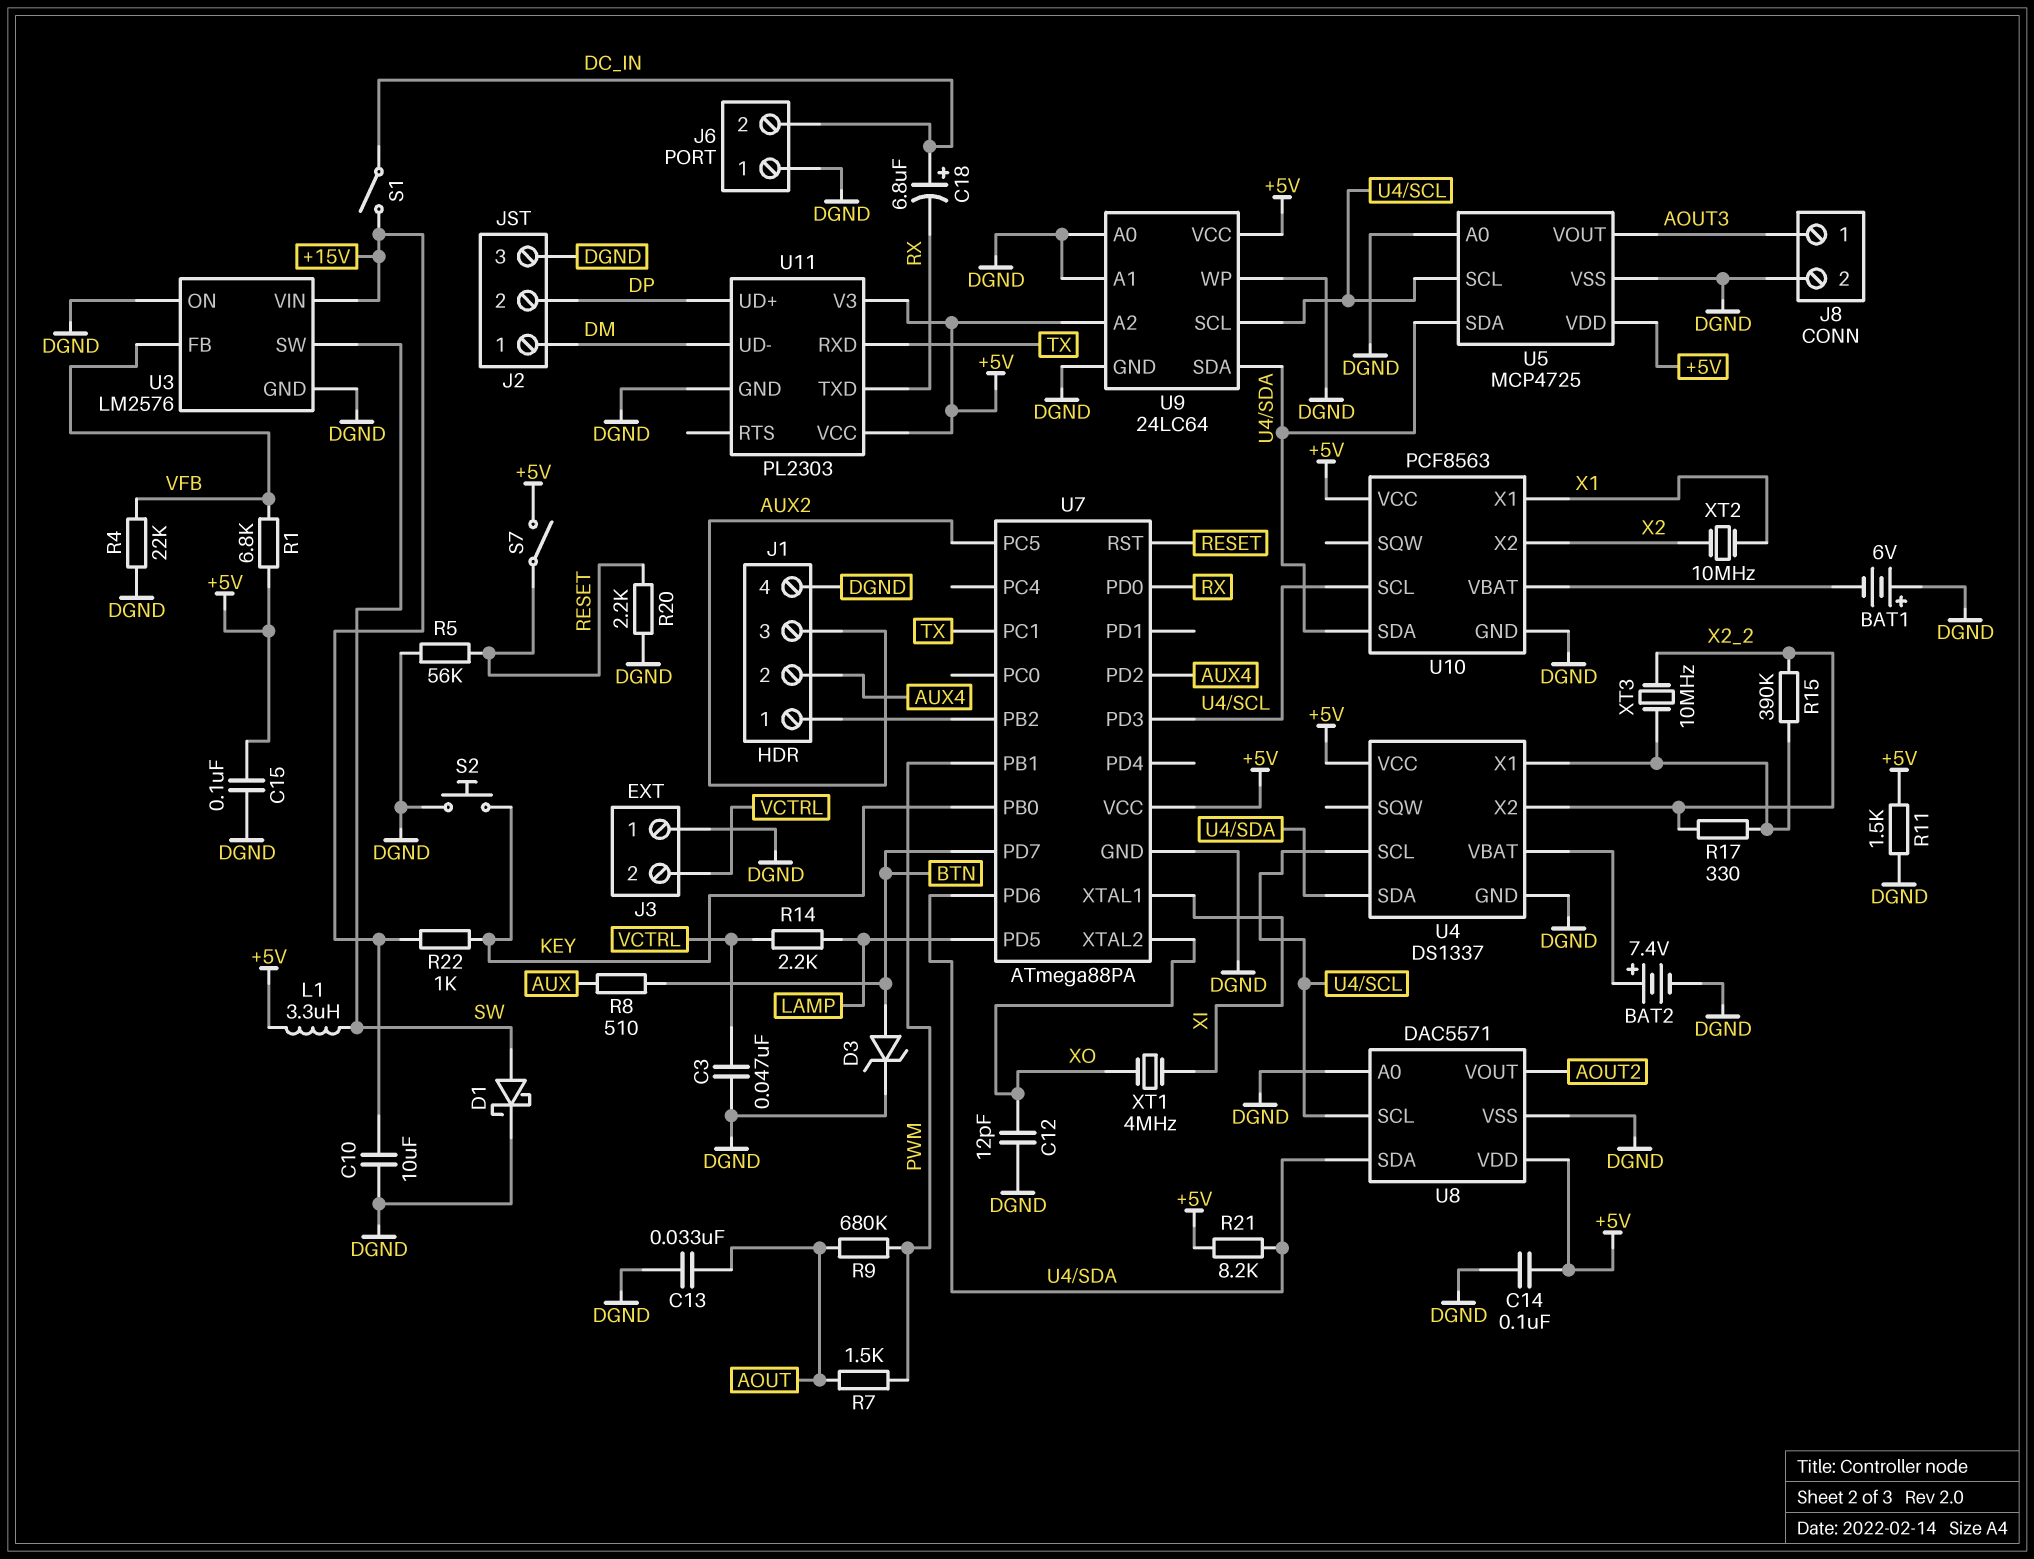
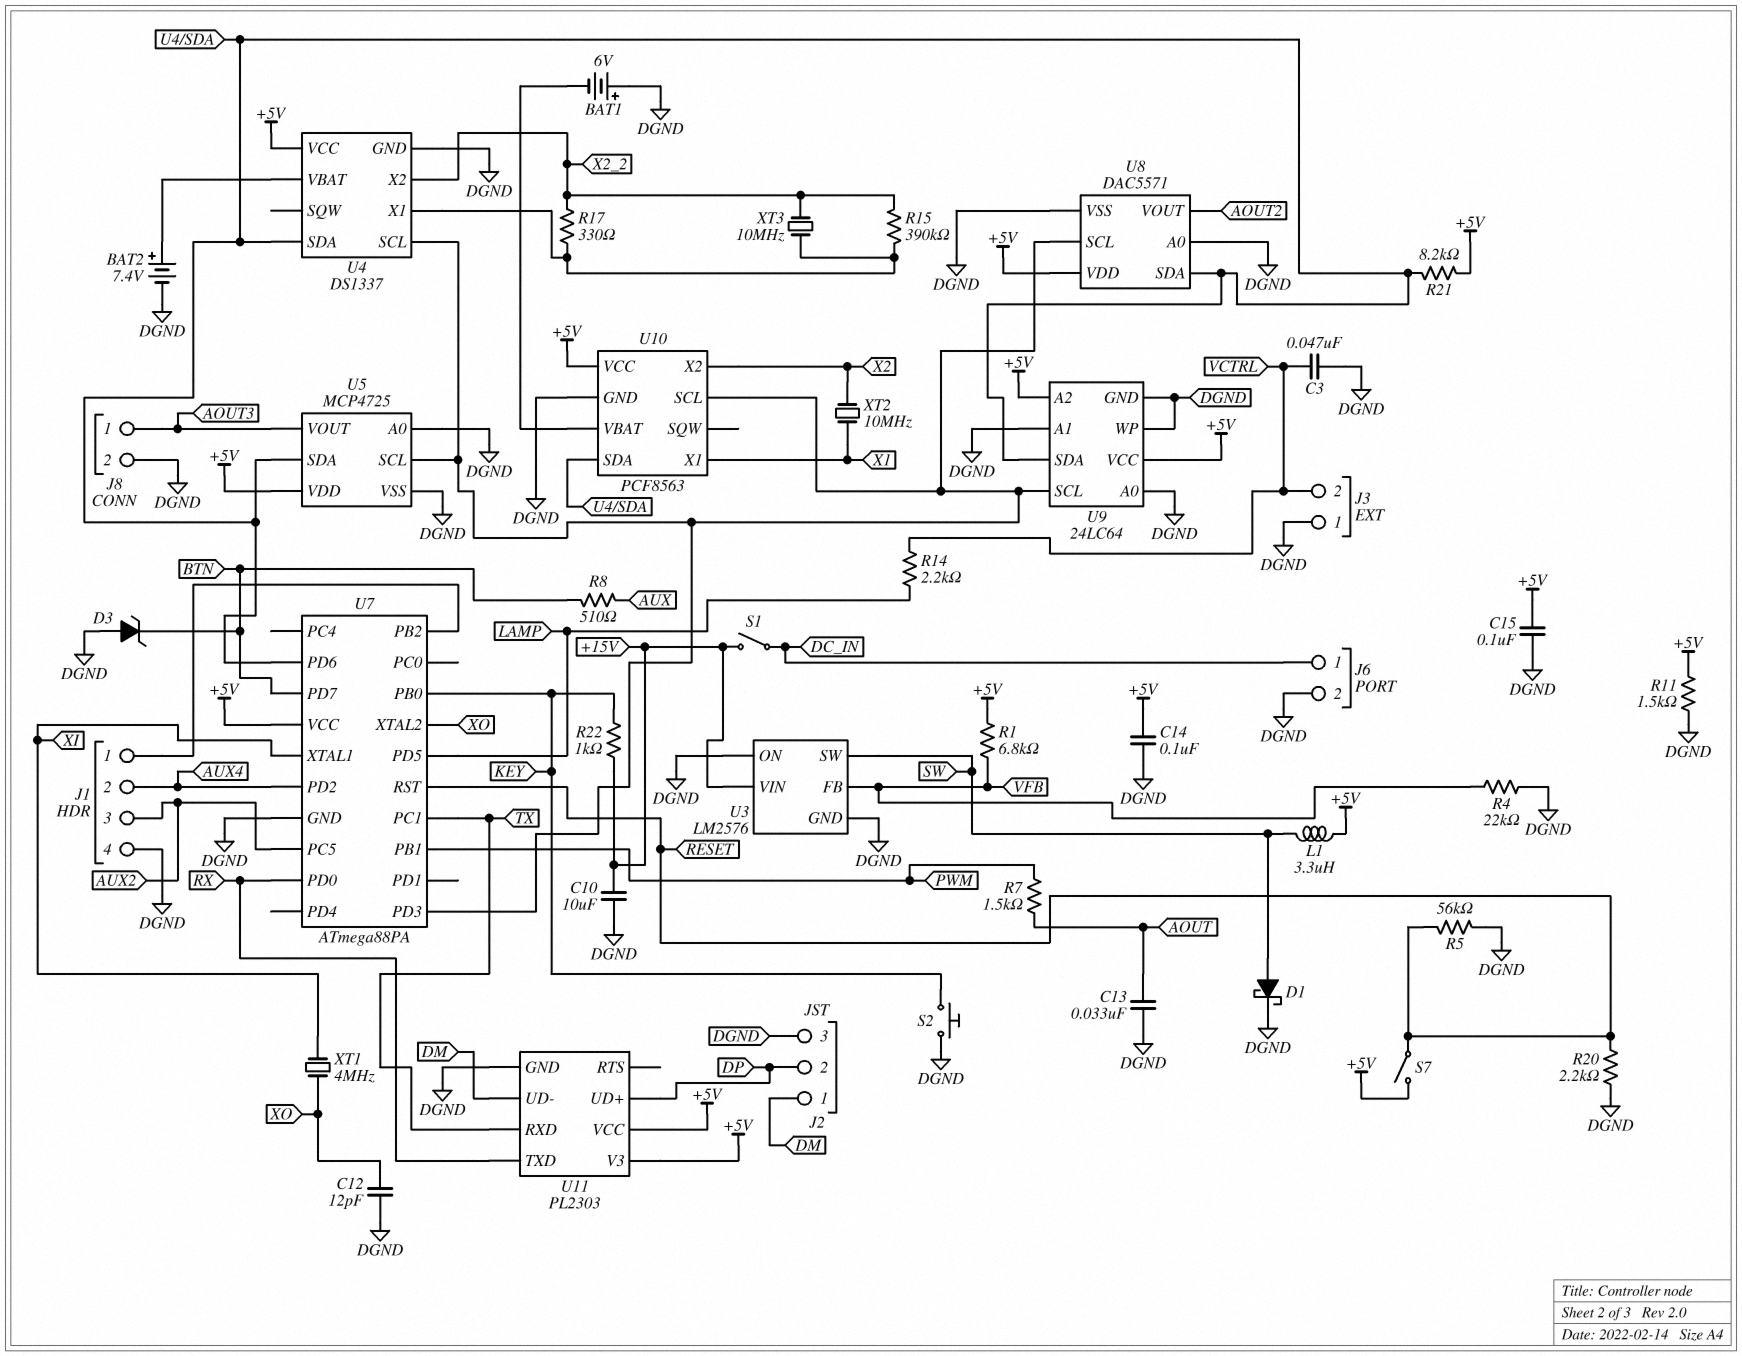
C18: 6.8uF (plus DC_IN, minus RX) -> none
D3: zener (A BTN, K DGND) -> zener (A DGND, K BTN)
J6 pin 1: DGND -> DC_IN
J6 pin 2: DC_IN -> DGND
R9: 680k (AOUT, PWM) -> none

